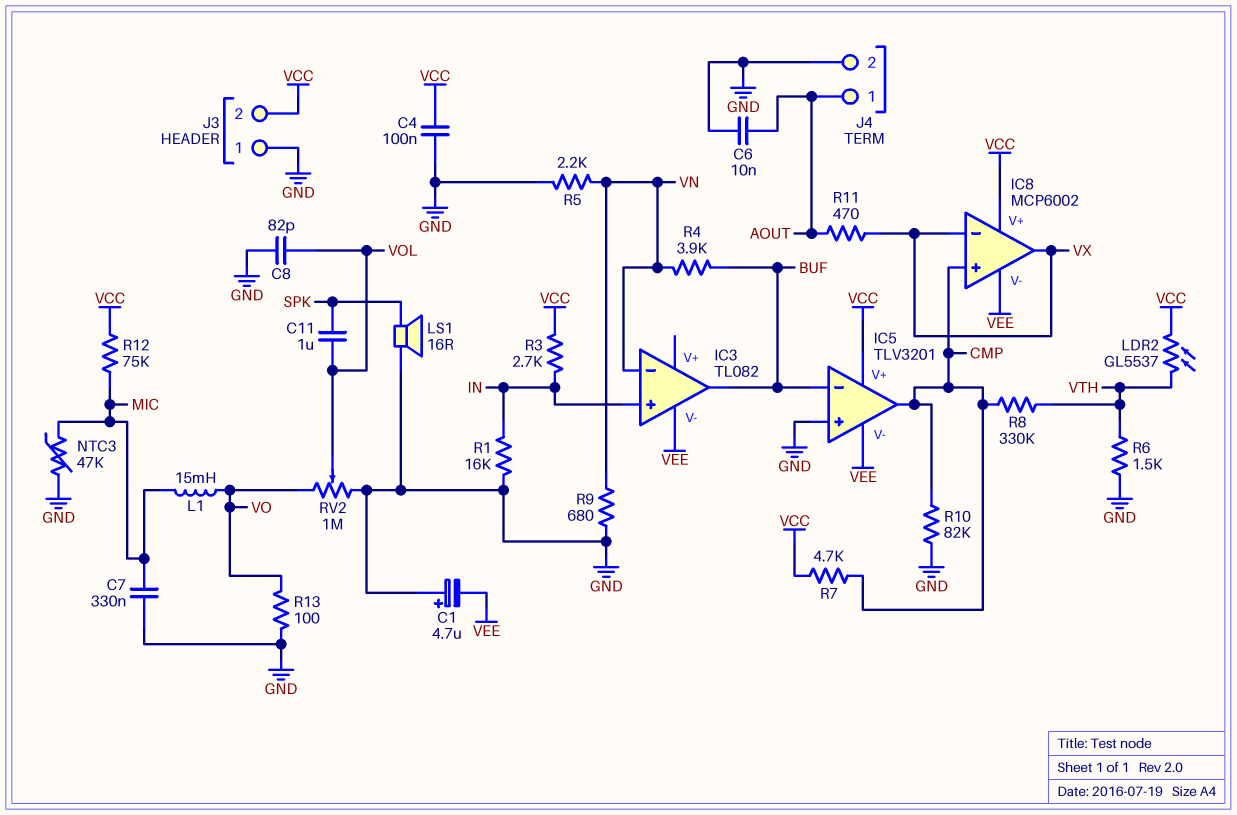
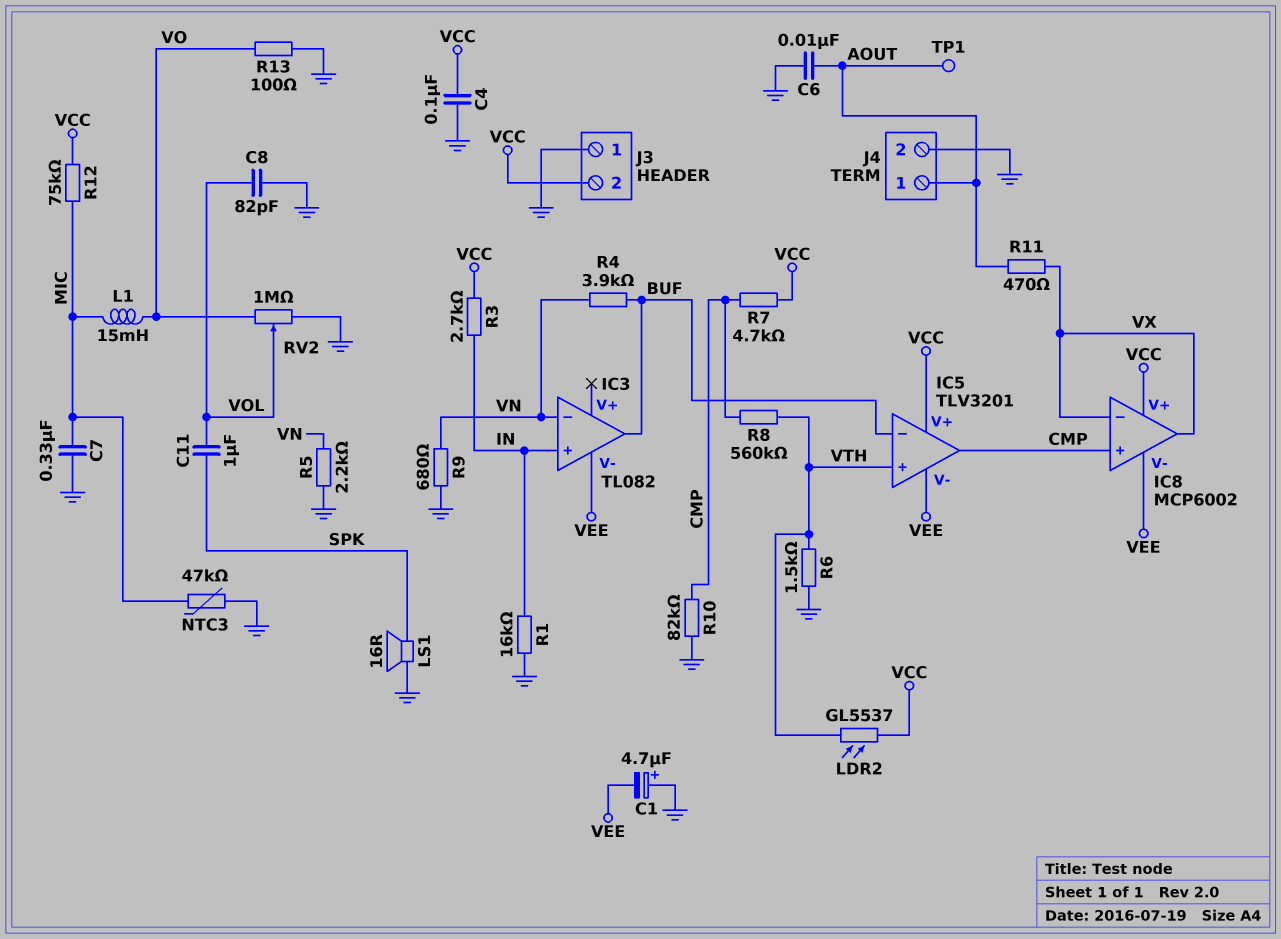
IC5 pin in+: GND -> VTH
R8: 330k (CMP, VTH) -> 560k (CMP, VTH)
TP1: none -> test point (AOUT)

